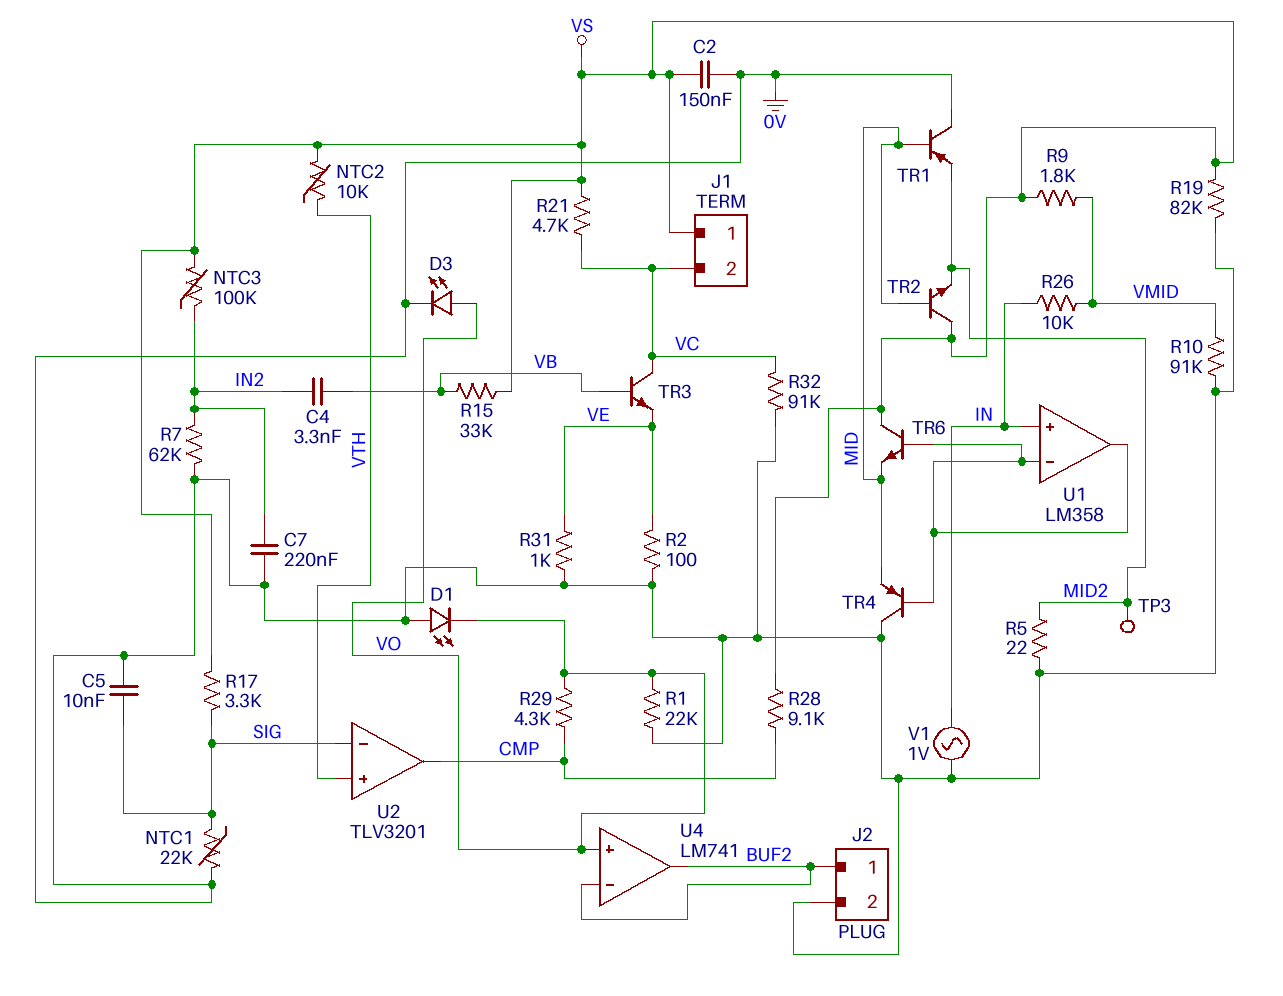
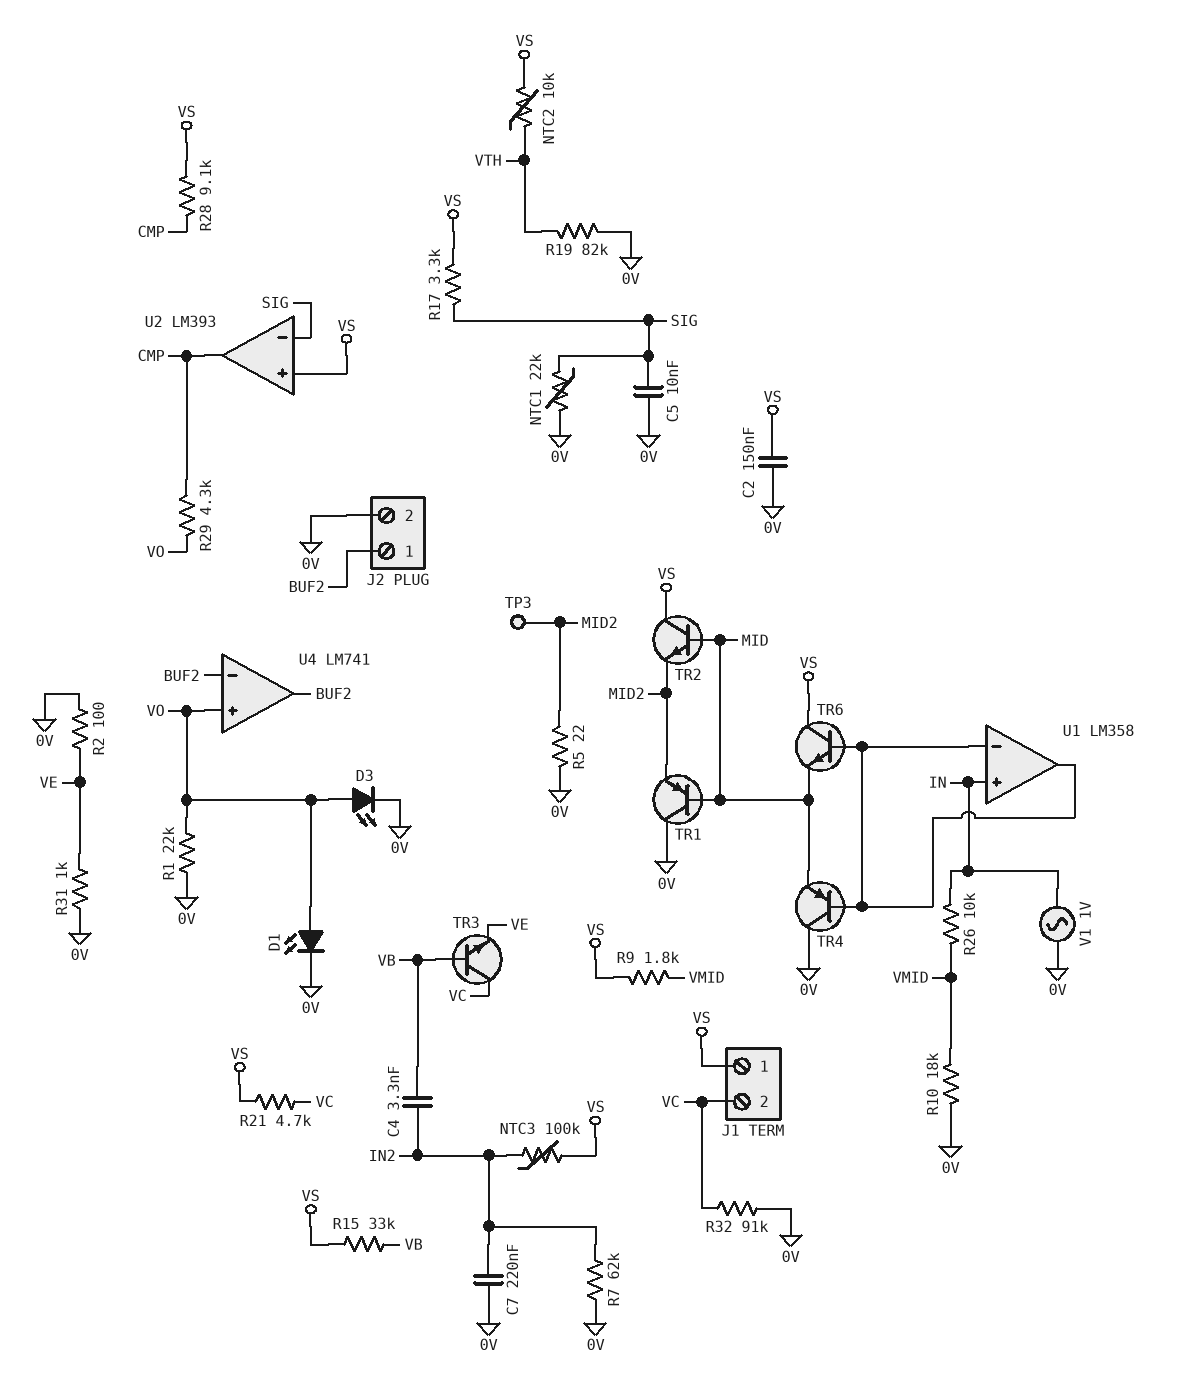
D1: LED (A 0V, K VO) -> LED (A VO, K 0V)
R10: 91k (0V, VMID) -> 18k (0V, VMID)
R19: 82k (0V, VS) -> 82k (0V, VTH)
U2: TLV3201 -> LM393
U2 pin in+: VTH -> VS

